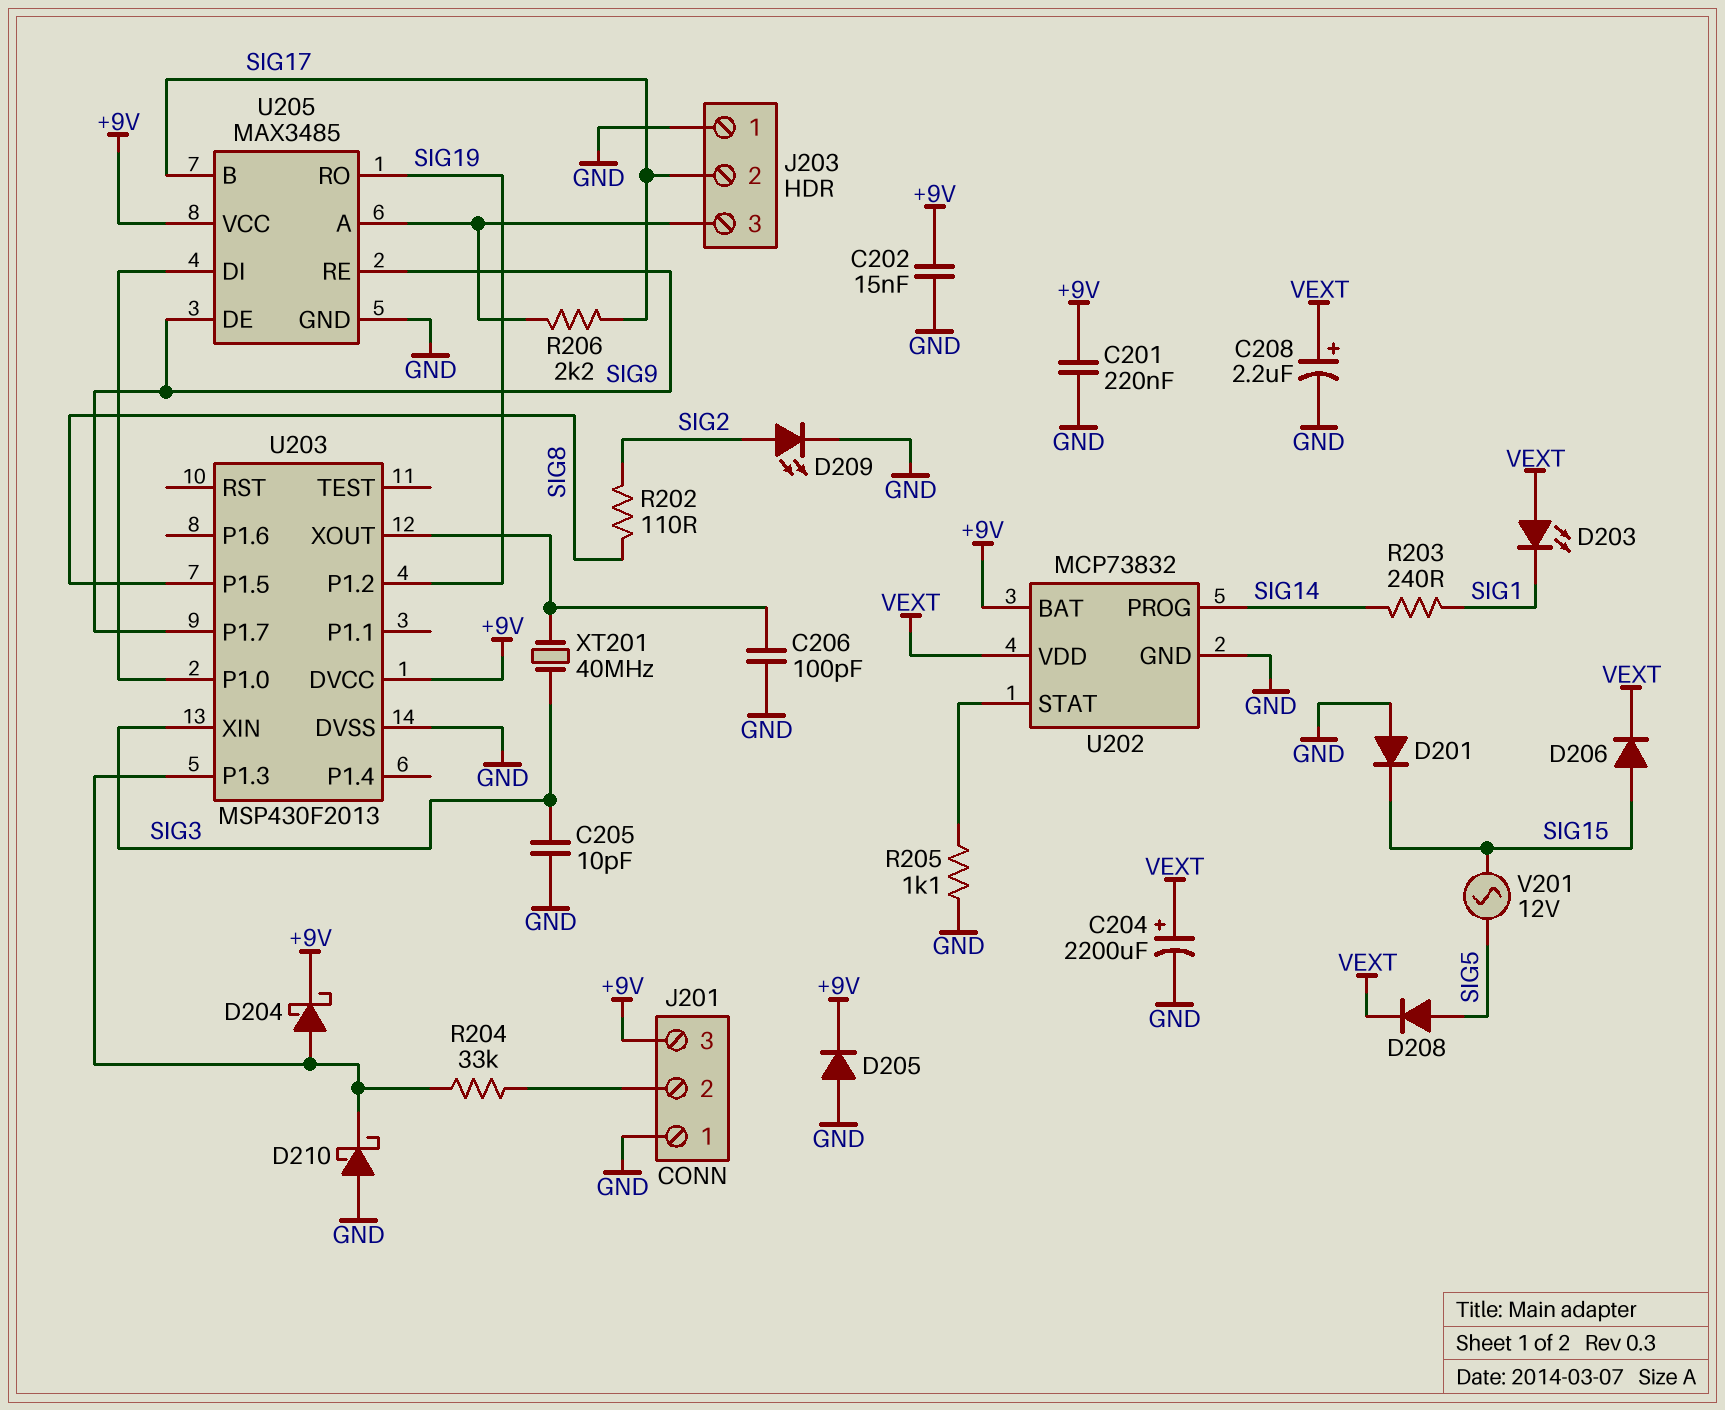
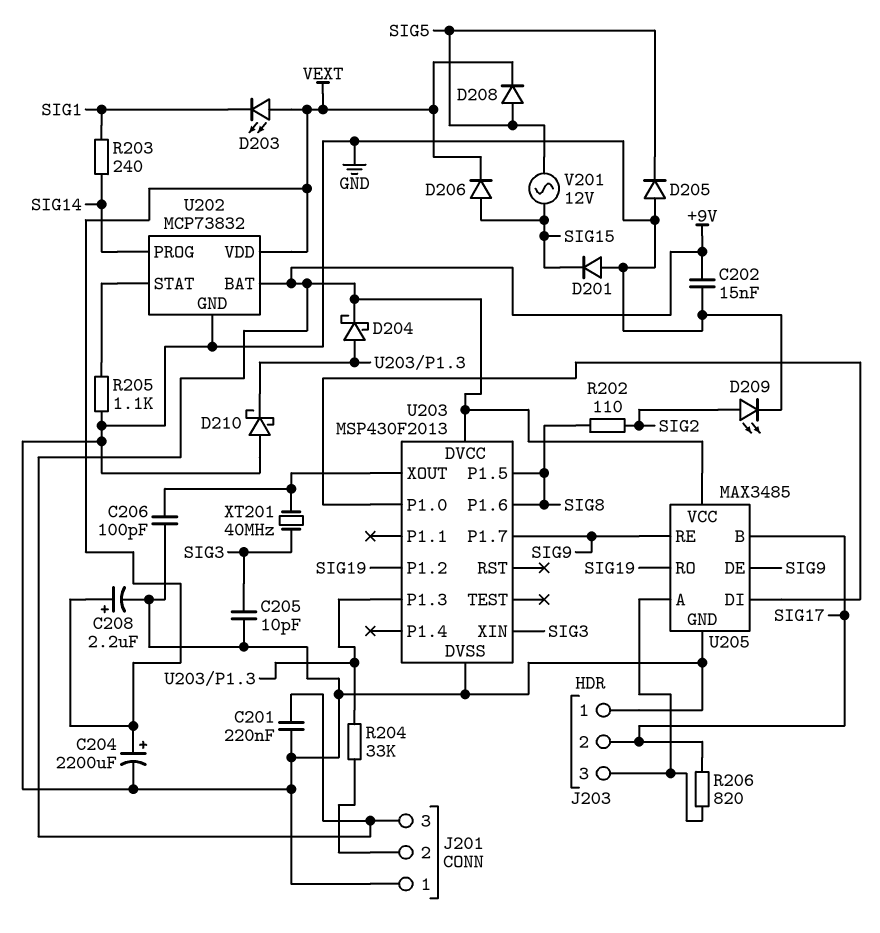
D205: diode (A GND, K +9V) -> diode (A GND, K SIG5)
R206: 2.2k (J203/3, SIG17) -> 820 (J203/3, SIG17)
U203 pin P1.6: none -> SIG8

